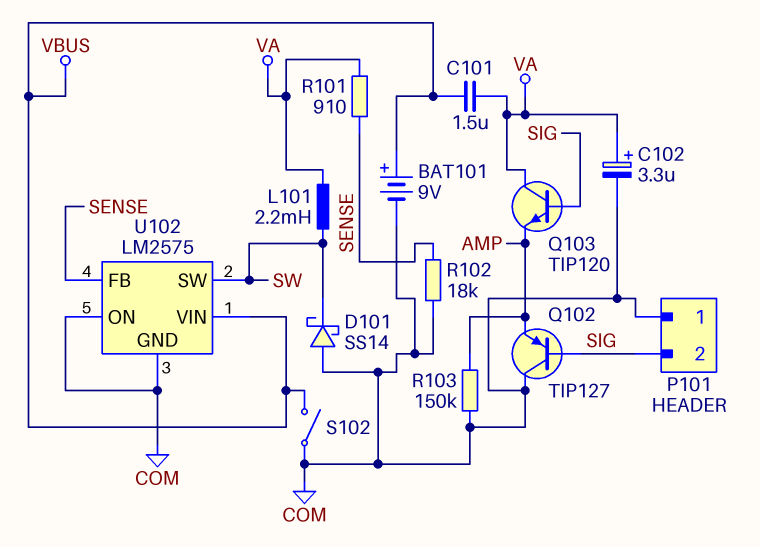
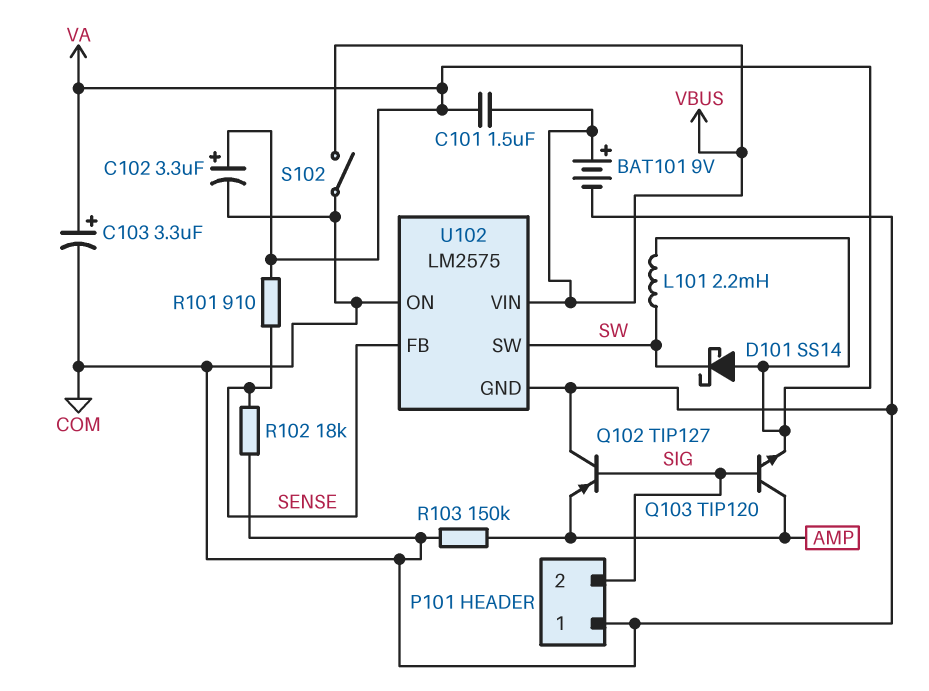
C103: none -> 3.3uF (plus VA, minus COM)
D101: schottky SS14 (A COM, K SW) -> schottky SS14 (A VA, K SW)
Q103: NPN TIP120 (B SIG, C VA, E AMP) -> NPN TIP120 (B SIG, C AMP, E VA)

